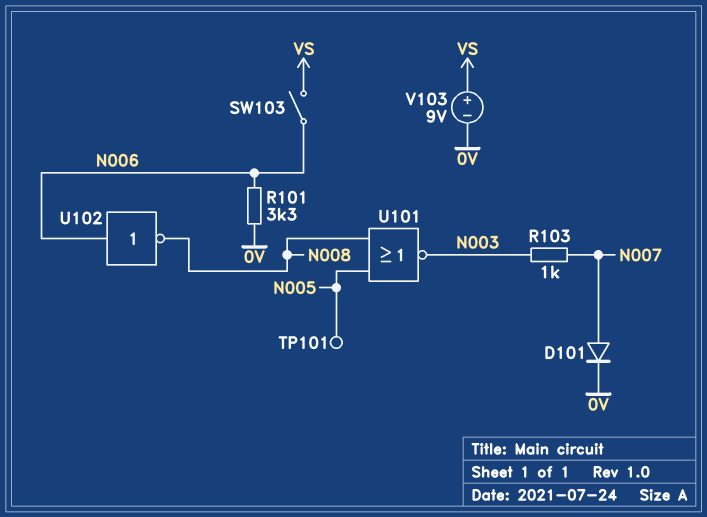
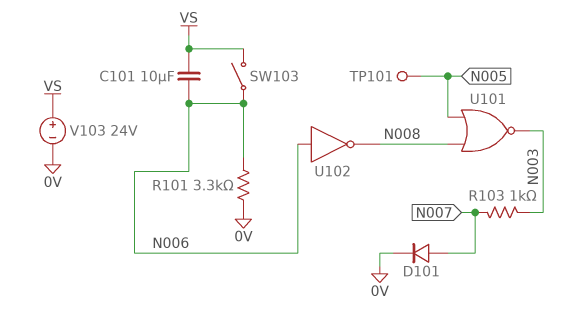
C101: none -> 10uF (N006, VS)
V103: 9V (plus VS, minus 0V) -> 24V (plus VS, minus 0V)

